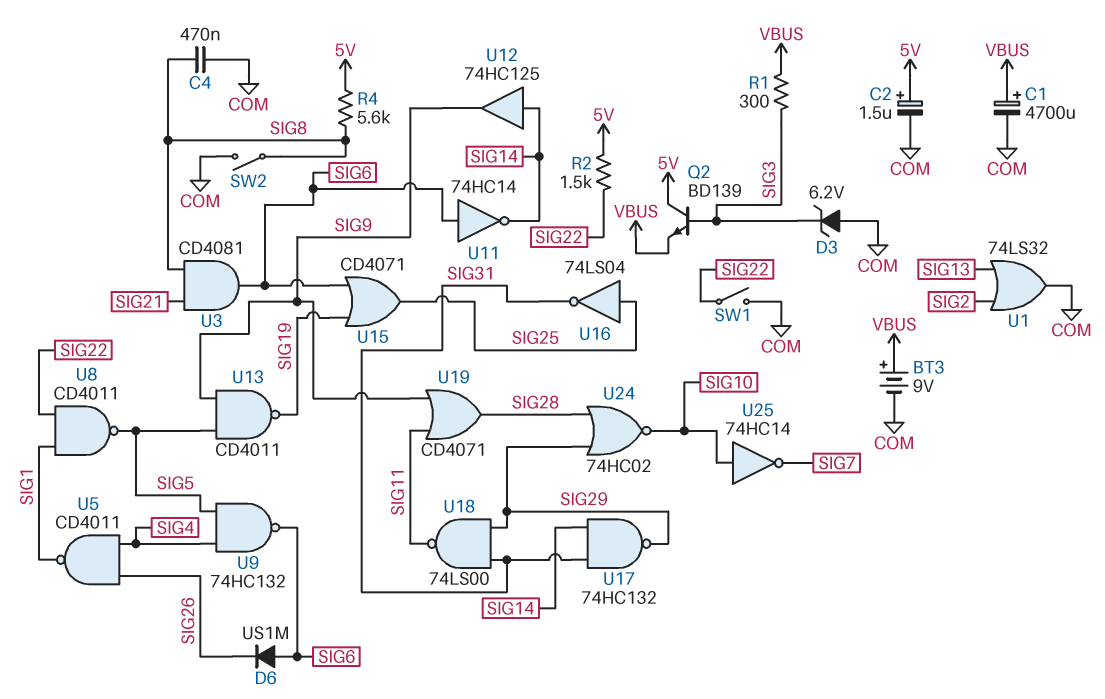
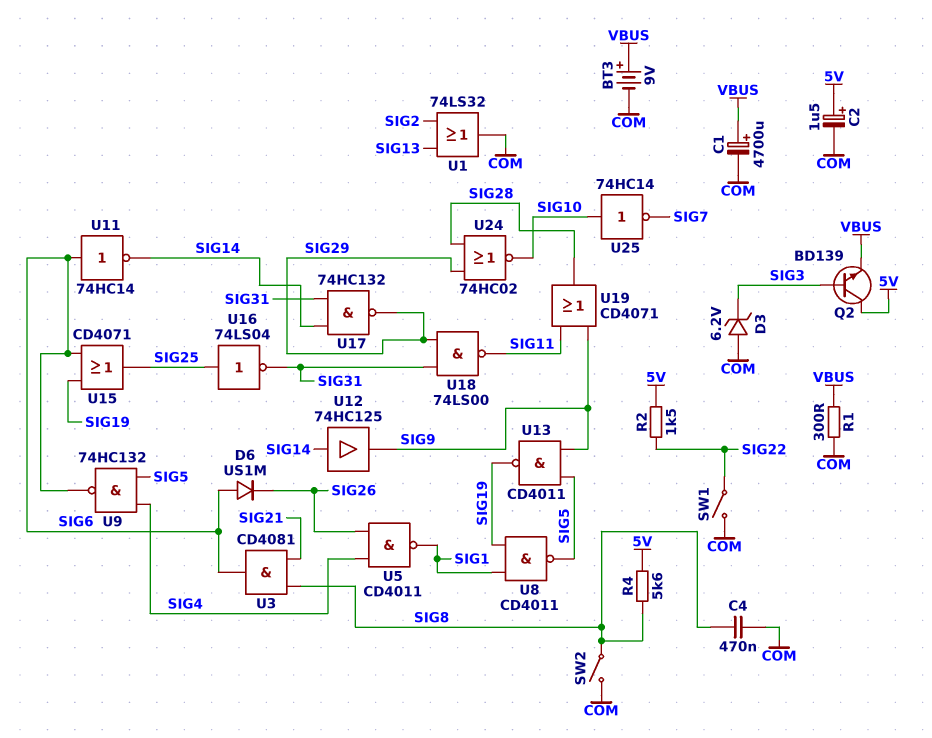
R1: 300 (SIG3, VBUS) -> 300 (COM, VBUS)
U8: NAND CD4011 (in SIG1, in SIG22, out SIG5) -> NAND CD4011 (in SIG1, in SIG19, out SIG5)

